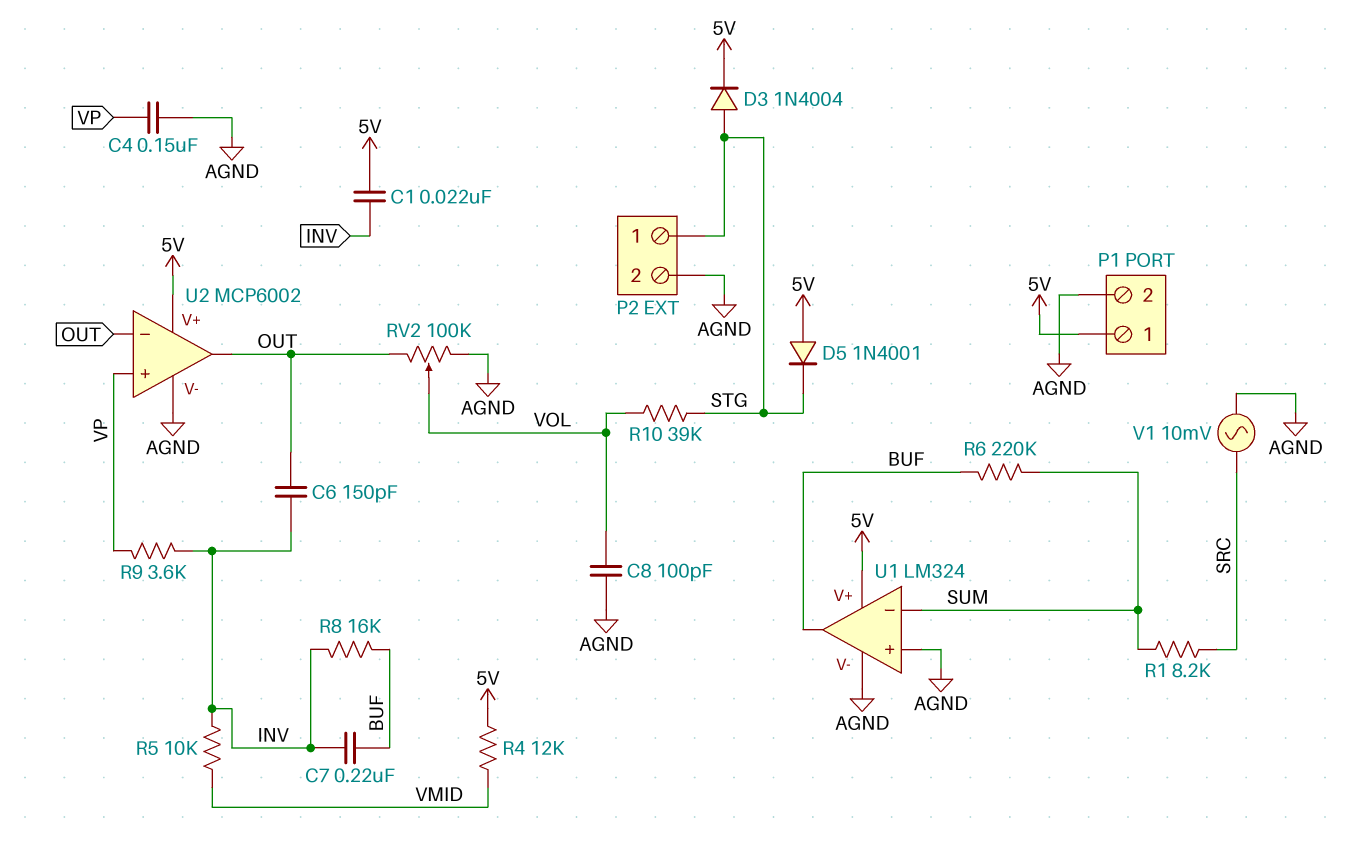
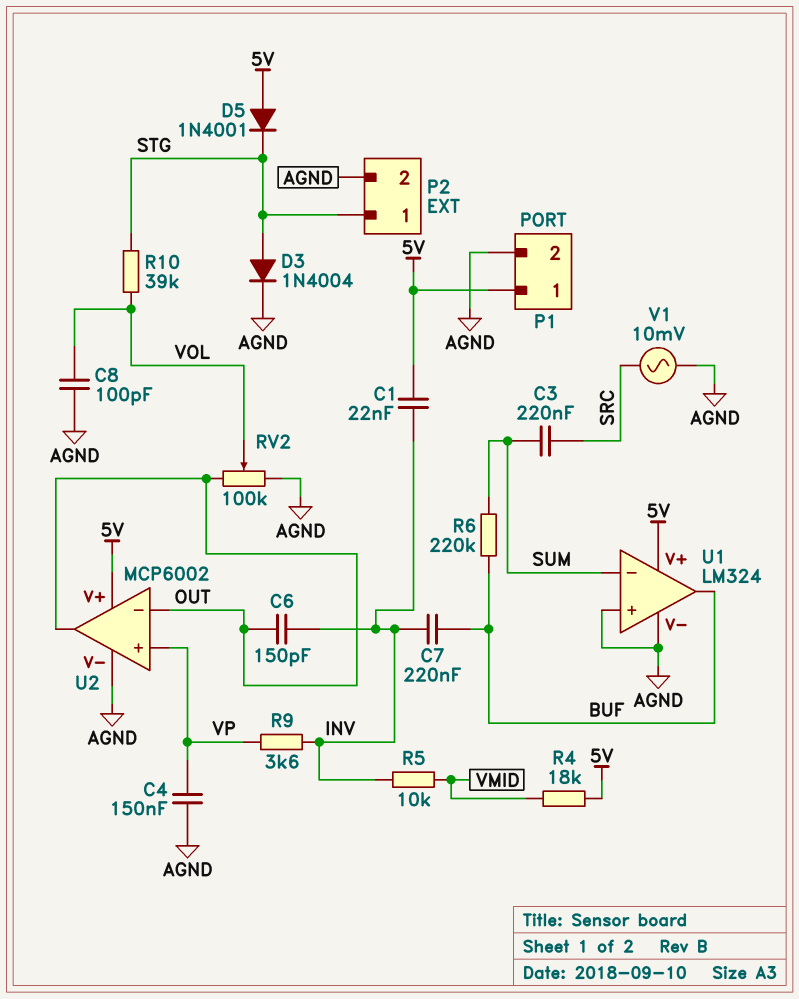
C3: none -> 220nF (SRC, SUM)
D3: diode 1N4004 (A STG, K 5V) -> diode 1N4004 (A STG, K AGND)
R1: 8.2k (SRC, SUM) -> none
R4: 12k (5V, VMID) -> 18k (5V, VMID)
R8: 16k (BUF, INV) -> none

